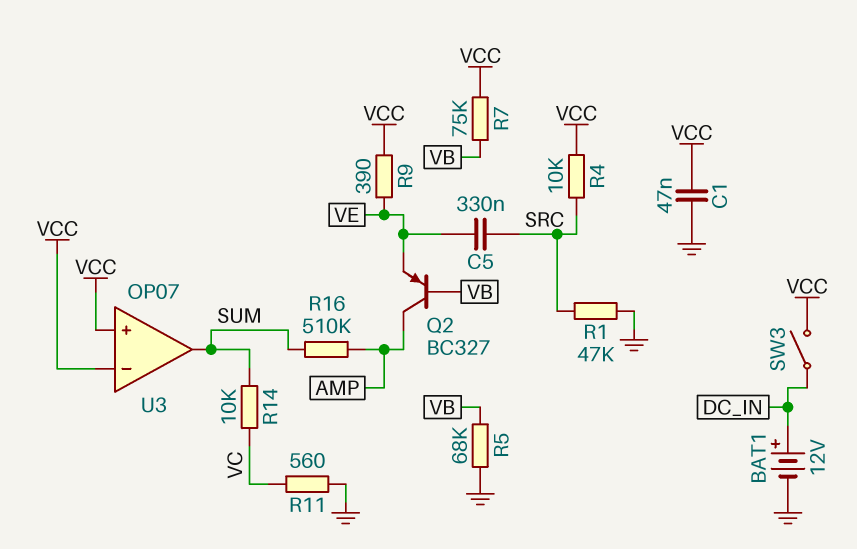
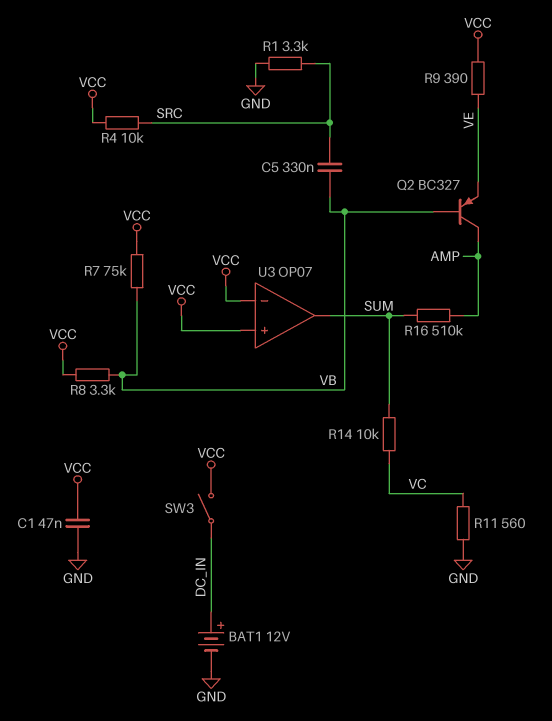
C5: 330nF (SRC, VE) -> 330nF (SRC, VB)
R1: 47k (GND, SRC) -> 3.3k (GND, SRC)
R5: 68k (GND, VB) -> none
R8: none -> 3.3k (VB, VCC)

